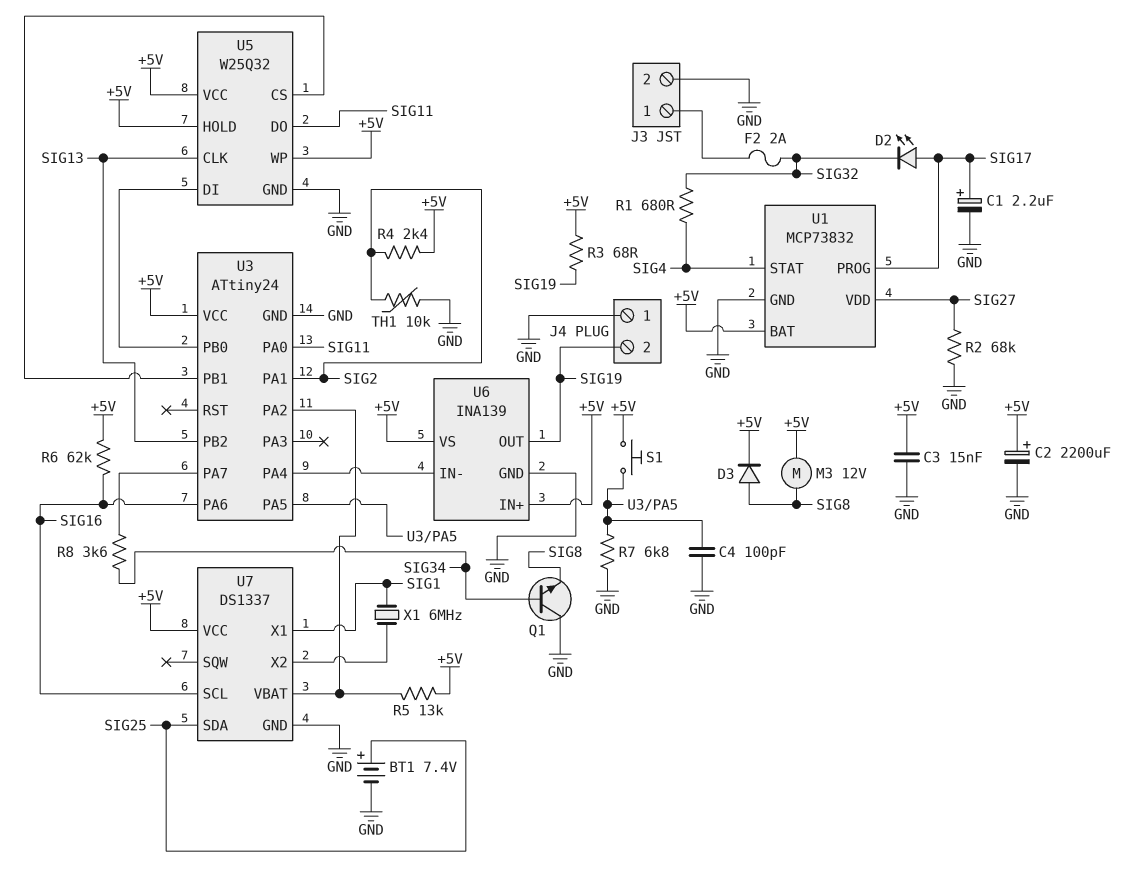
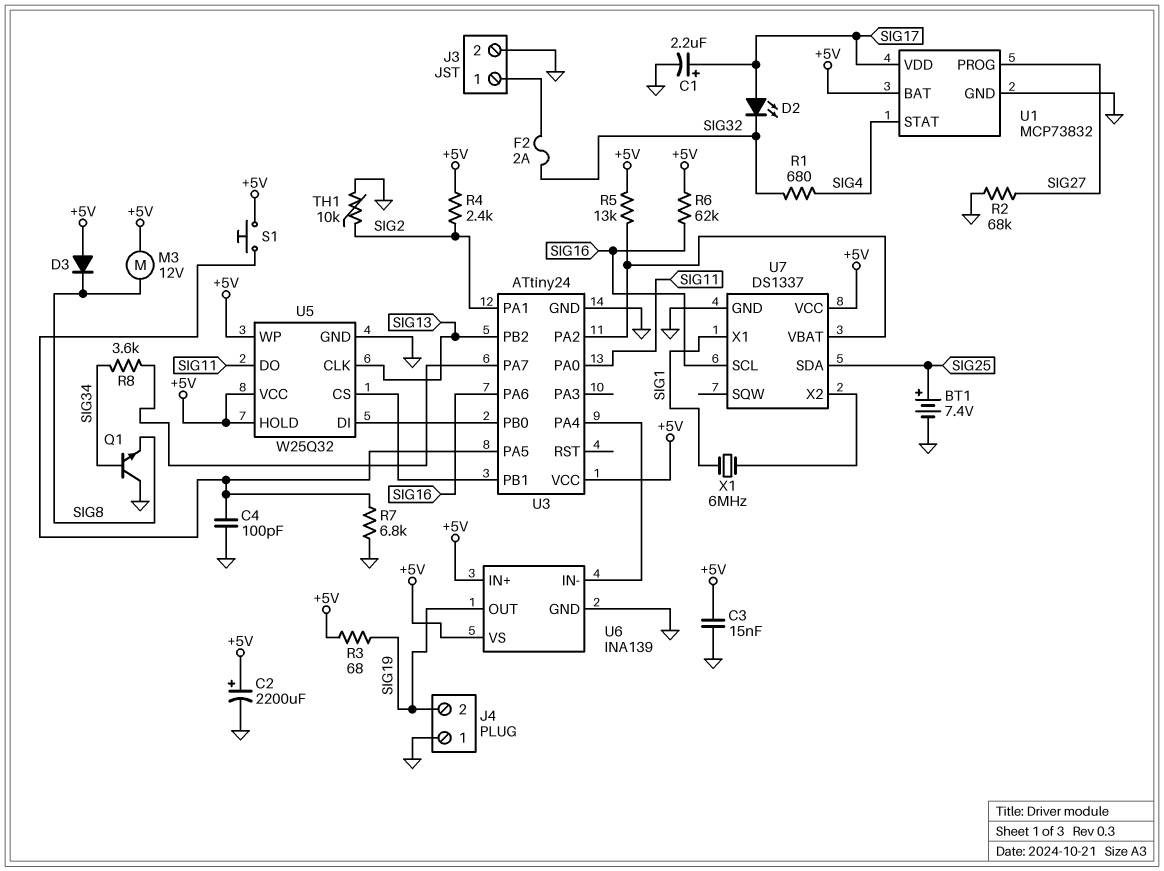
D3: diode (A SIG8, K +5V) -> diode (A +5V, K SIG8)
U1 pin PROG: SIG17 -> SIG27
U1 pin VDD: SIG27 -> SIG17

